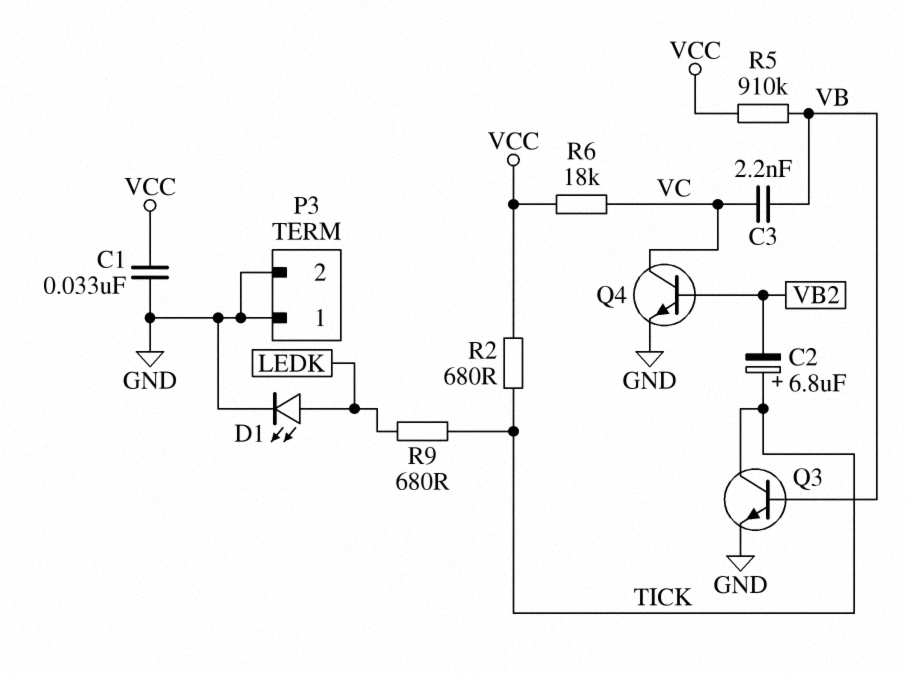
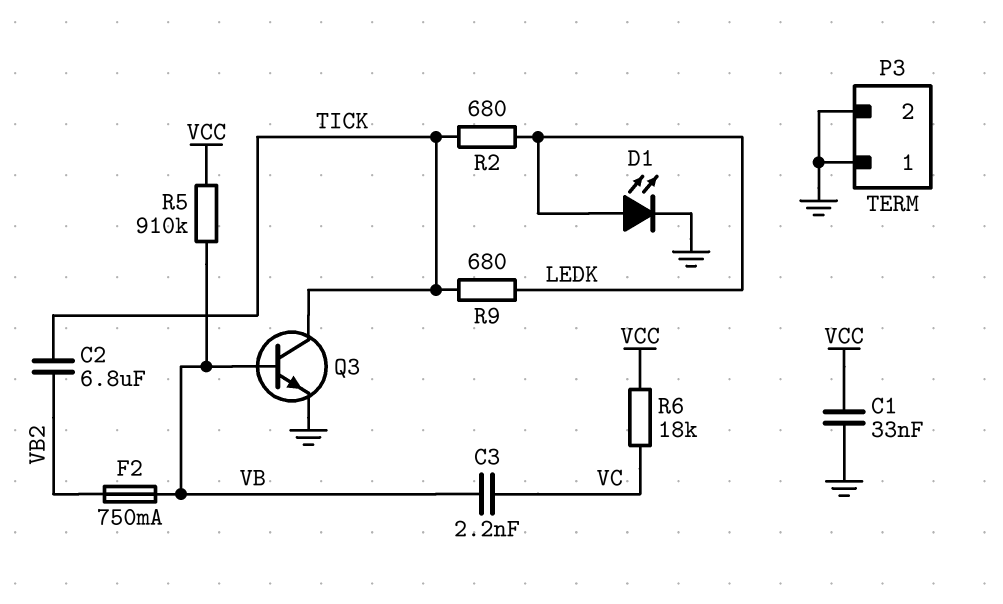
C2: 6.8uF (plus TICK, minus VB2) -> 6.8uF (TICK, VB2)
F2: none -> 750mA (VB, VB2)
Q4: NPN (B VB2, C VC, E GND) -> none
R2: 680 (TICK, VCC) -> 680 (LEDK, TICK)

